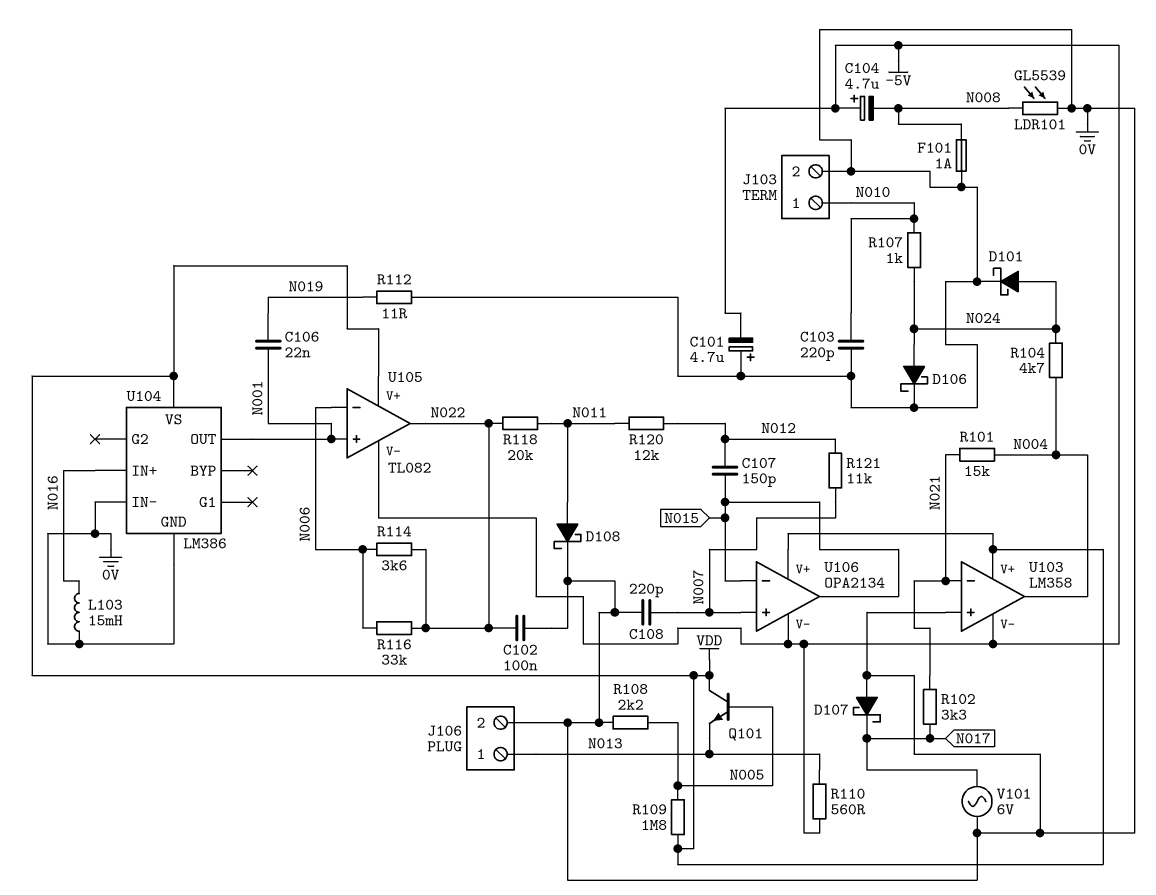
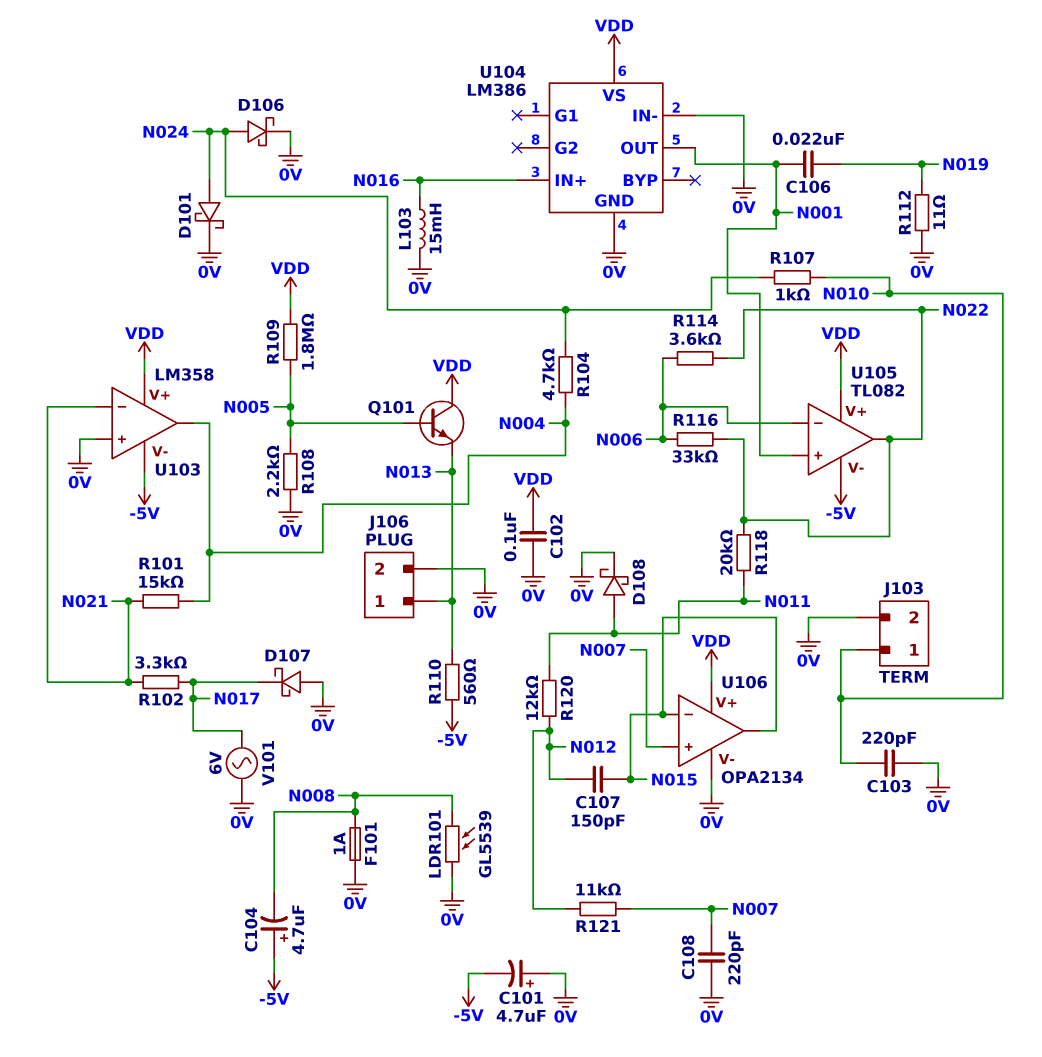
C102: 100nF (0V, N022) -> 100nF (0V, VDD)
U106 pin V-: -5V -> 0V

